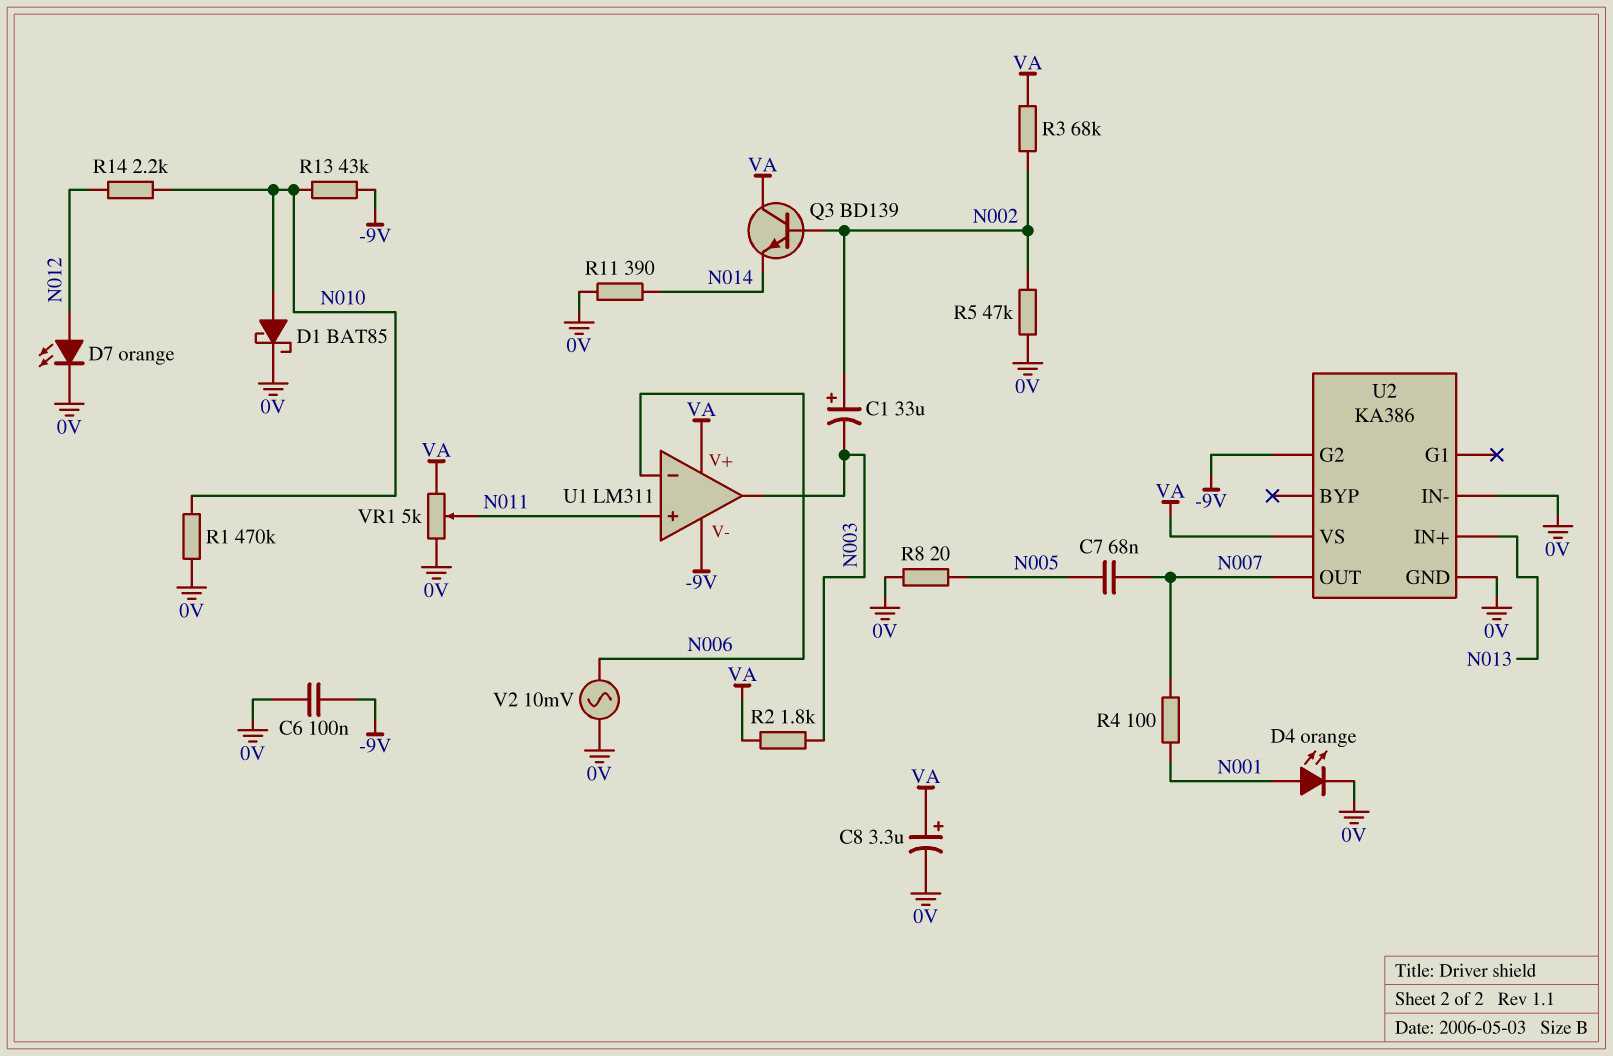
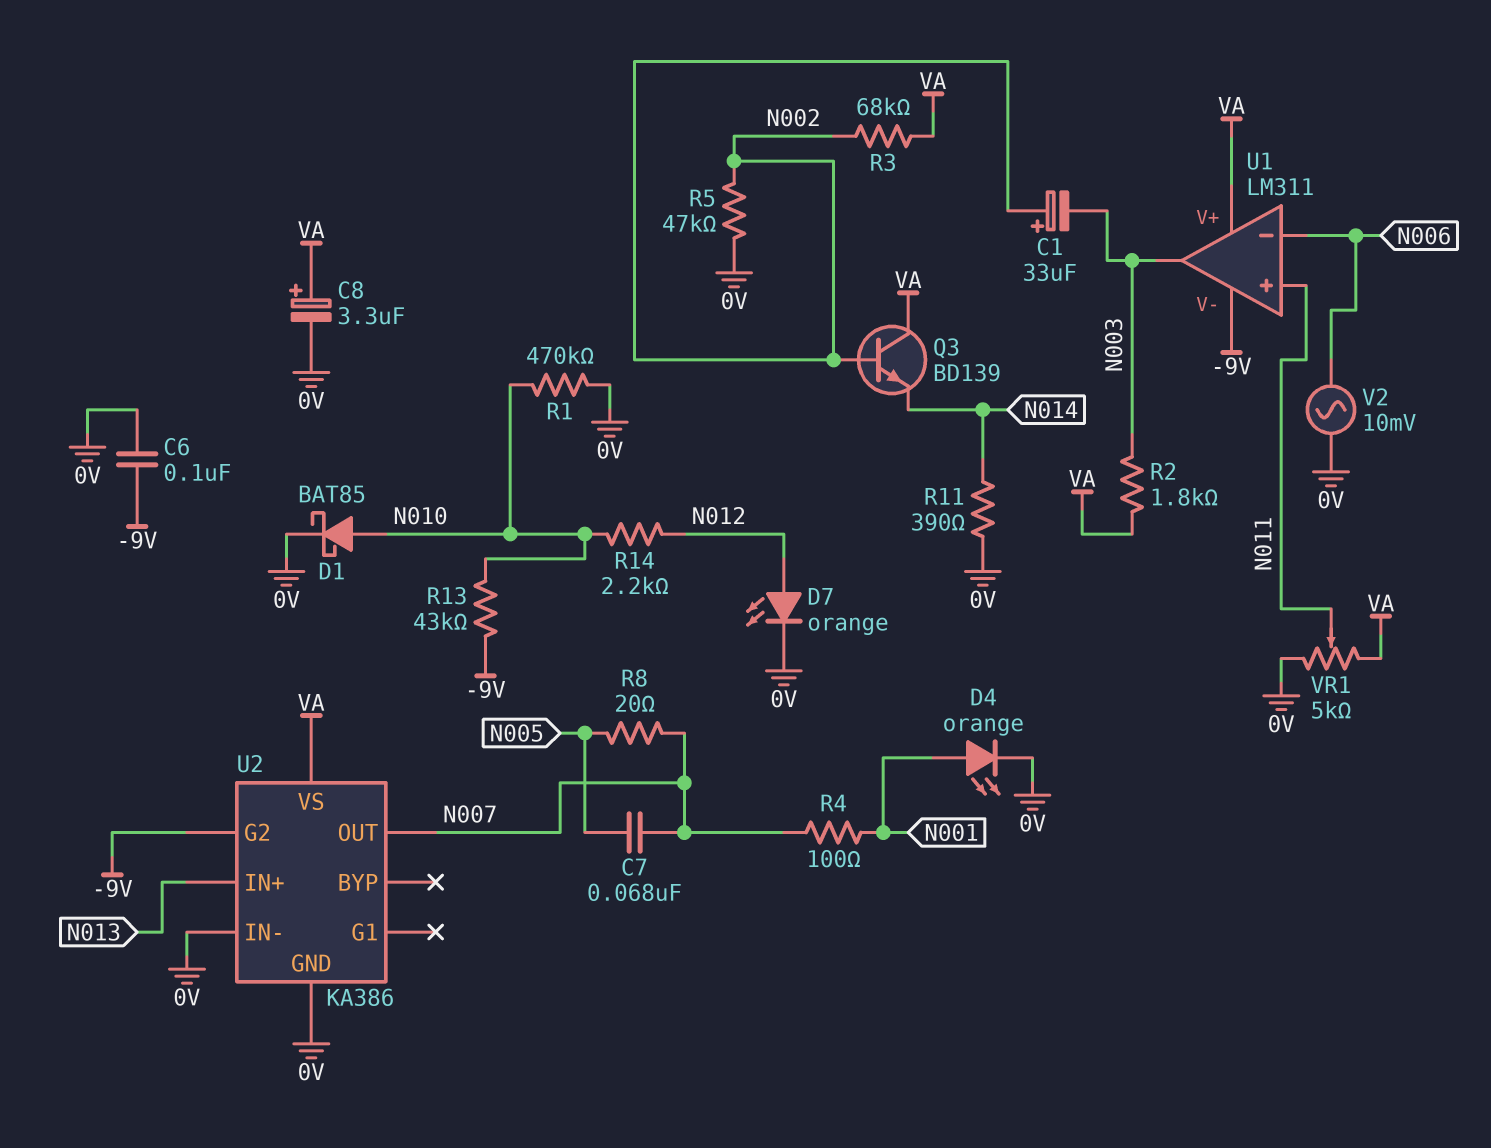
R8: 20 (0V, N005) -> 20 (N005, N007)

